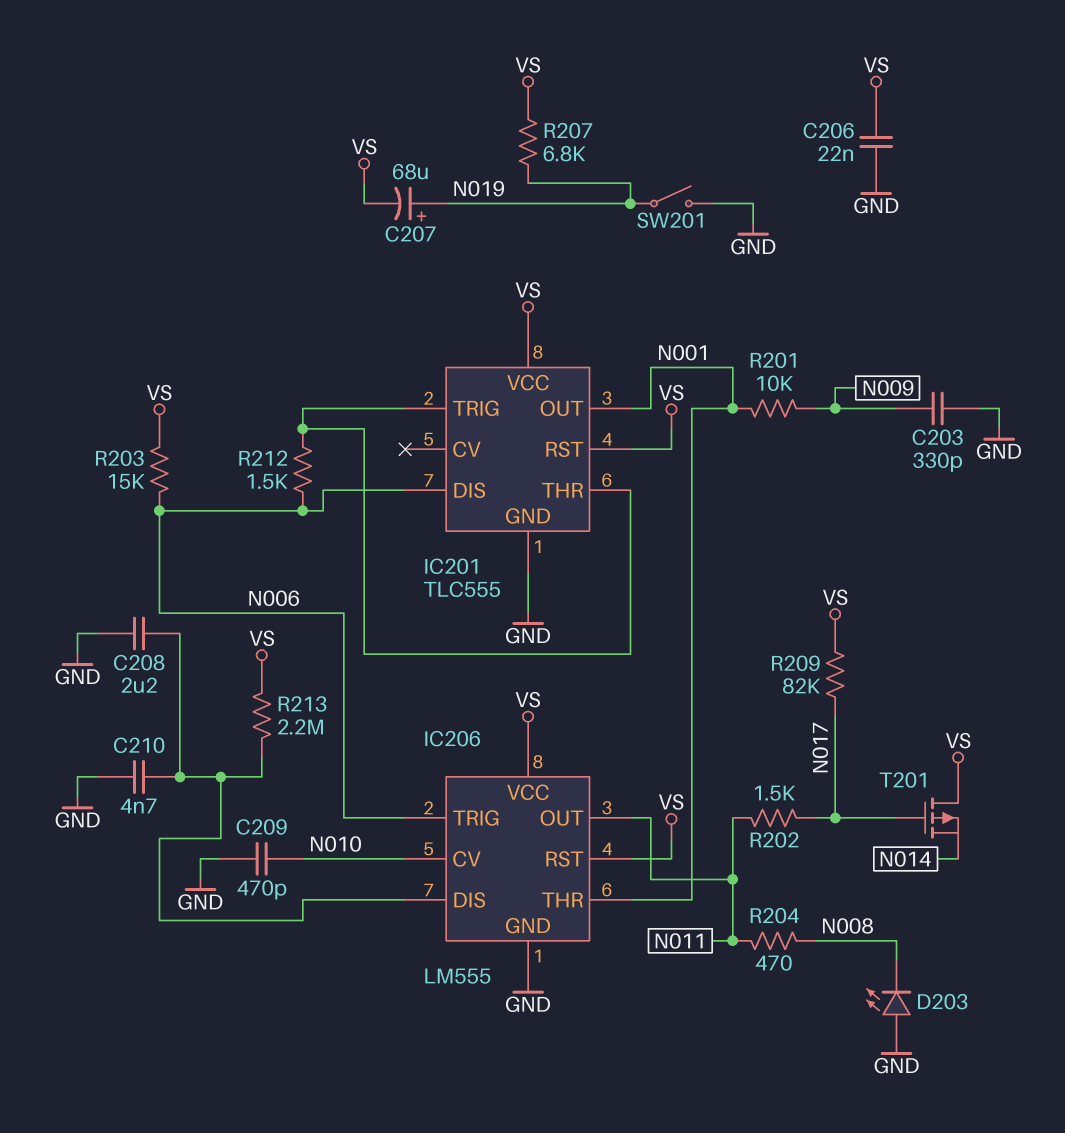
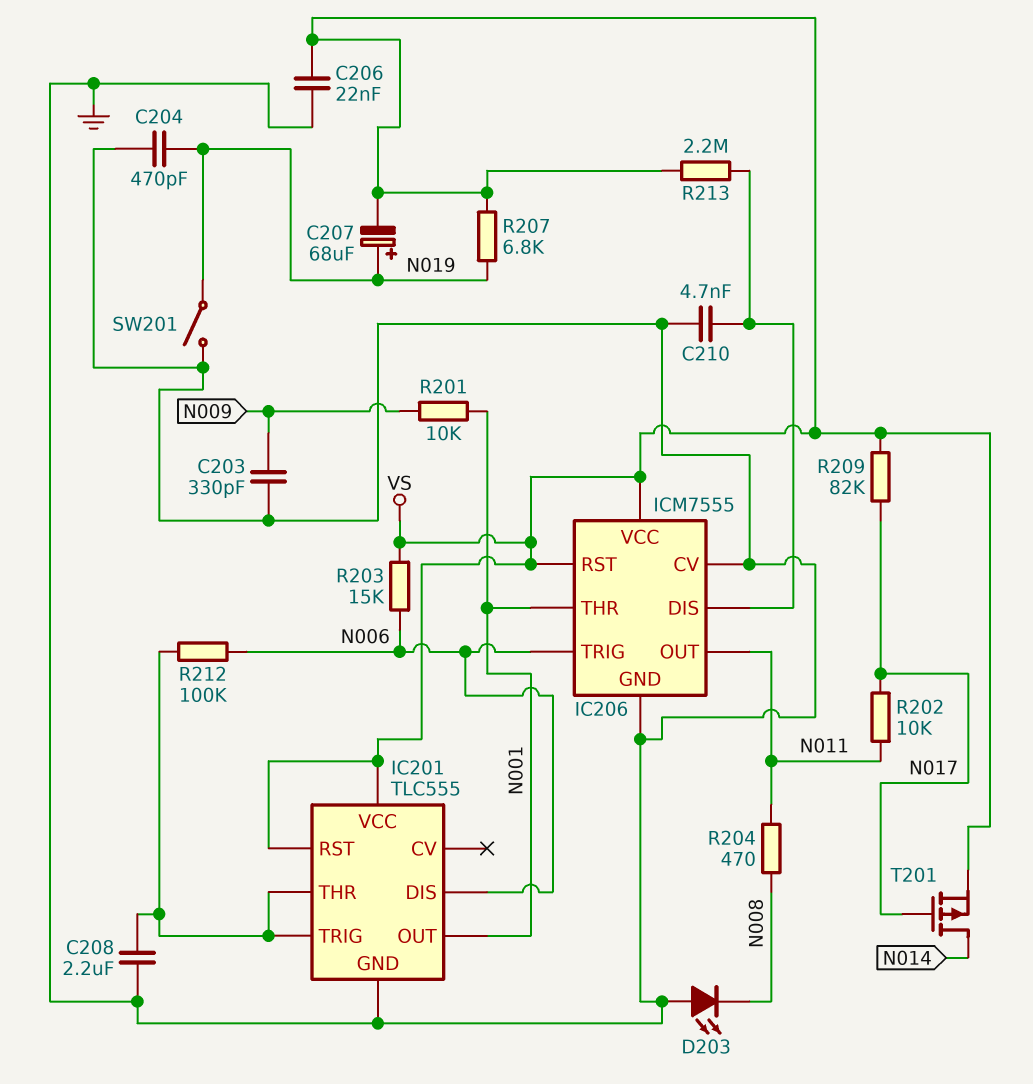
C204: none -> 470pF (GND, N019)
C208: 2.2uF (GND, IC206/DIS) -> 2.2uF (GND, IC201/THR)
C209: 470pF (GND, N010) -> none
IC206: LM555 -> ICM7555
IC206 pin CV: N010 -> GND
R202: 1.5k (N011, N017) -> 10k (N011, N017)
R212: 1.5k (IC201/THR, N006) -> 100k (IC201/THR, N006)
T201: PMOS (G N017, D VS, S N014) -> PMOS (G N017, D N014, S VS)

